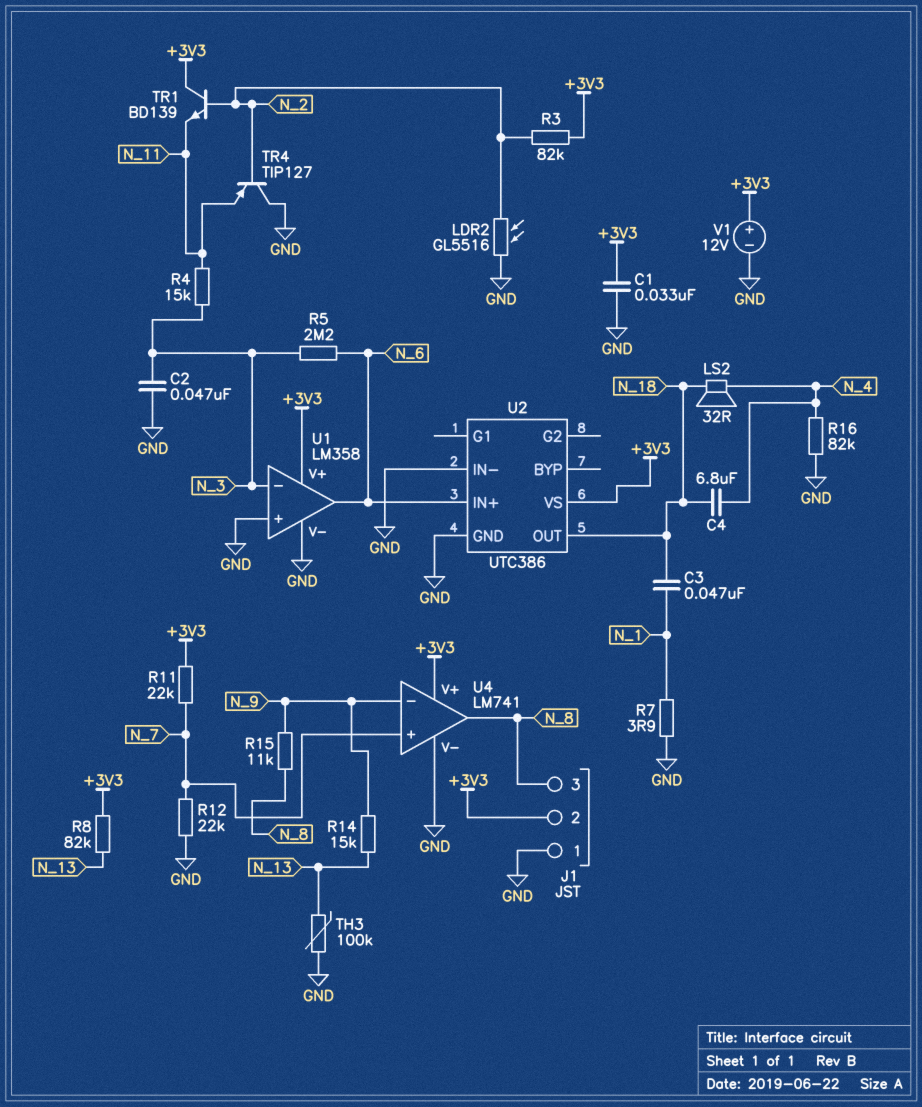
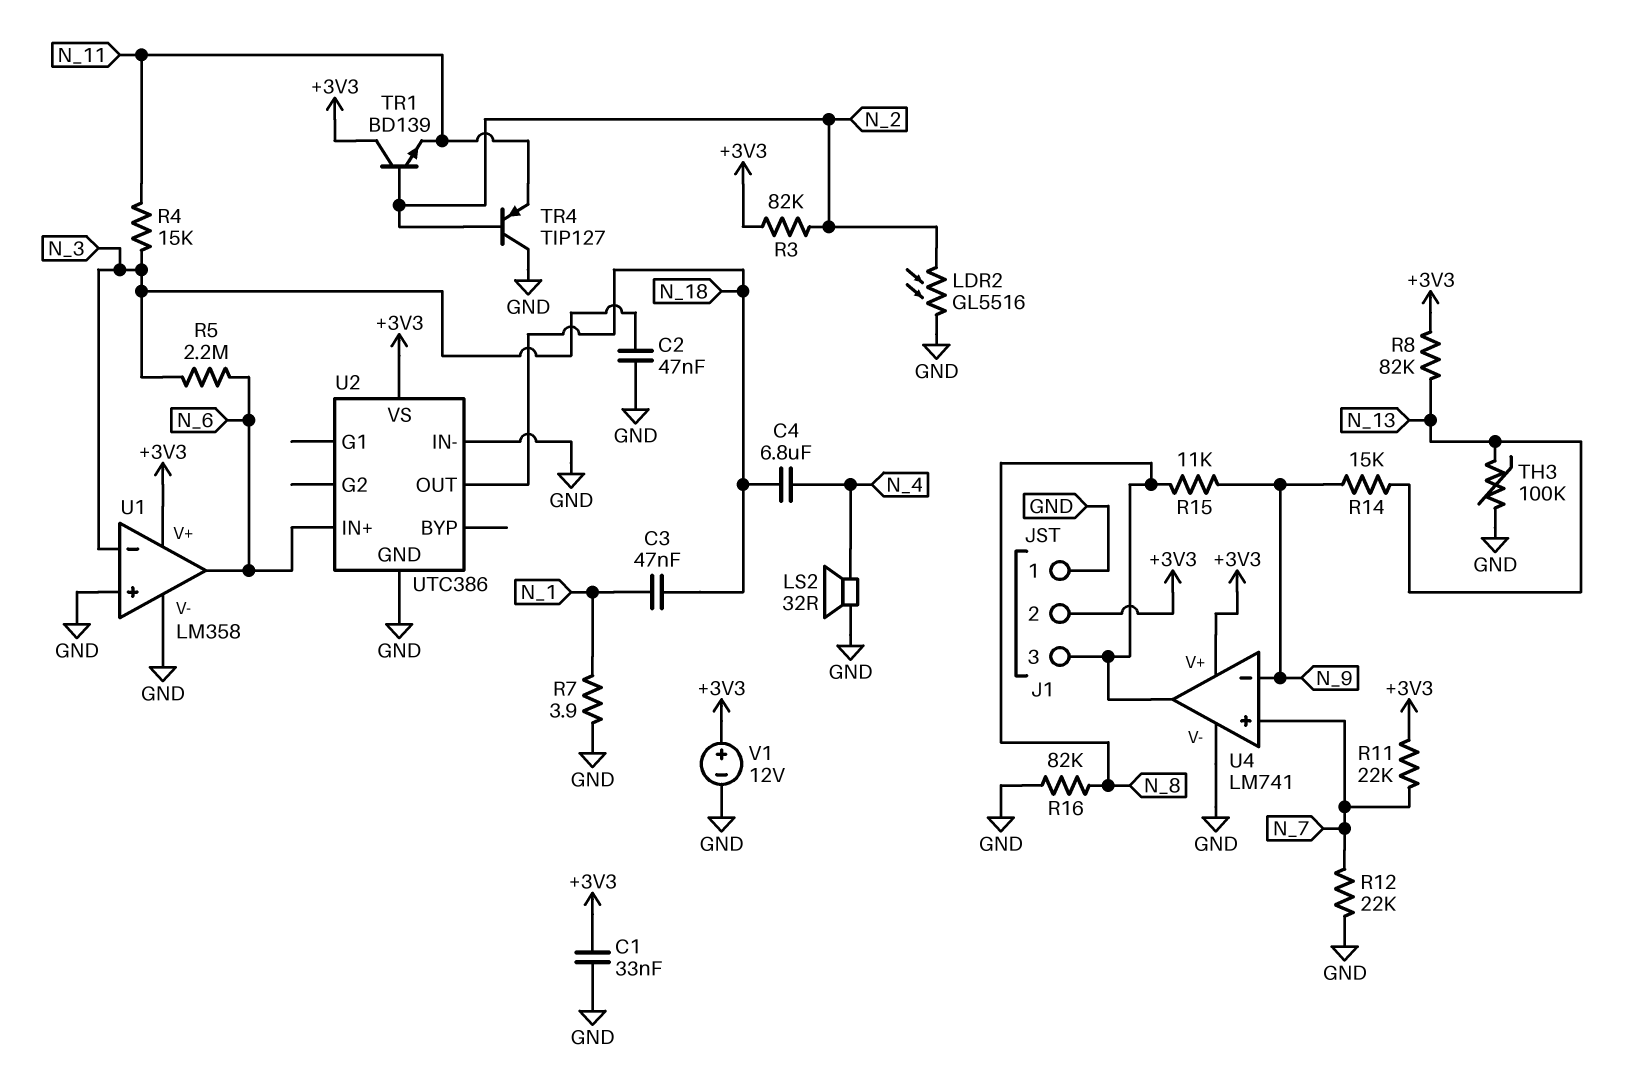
LS2: speaker 32R (N_4, N_18) -> speaker 32R (GND, N_4)
R16: 82k (GND, N_4) -> 82k (GND, N_8)

